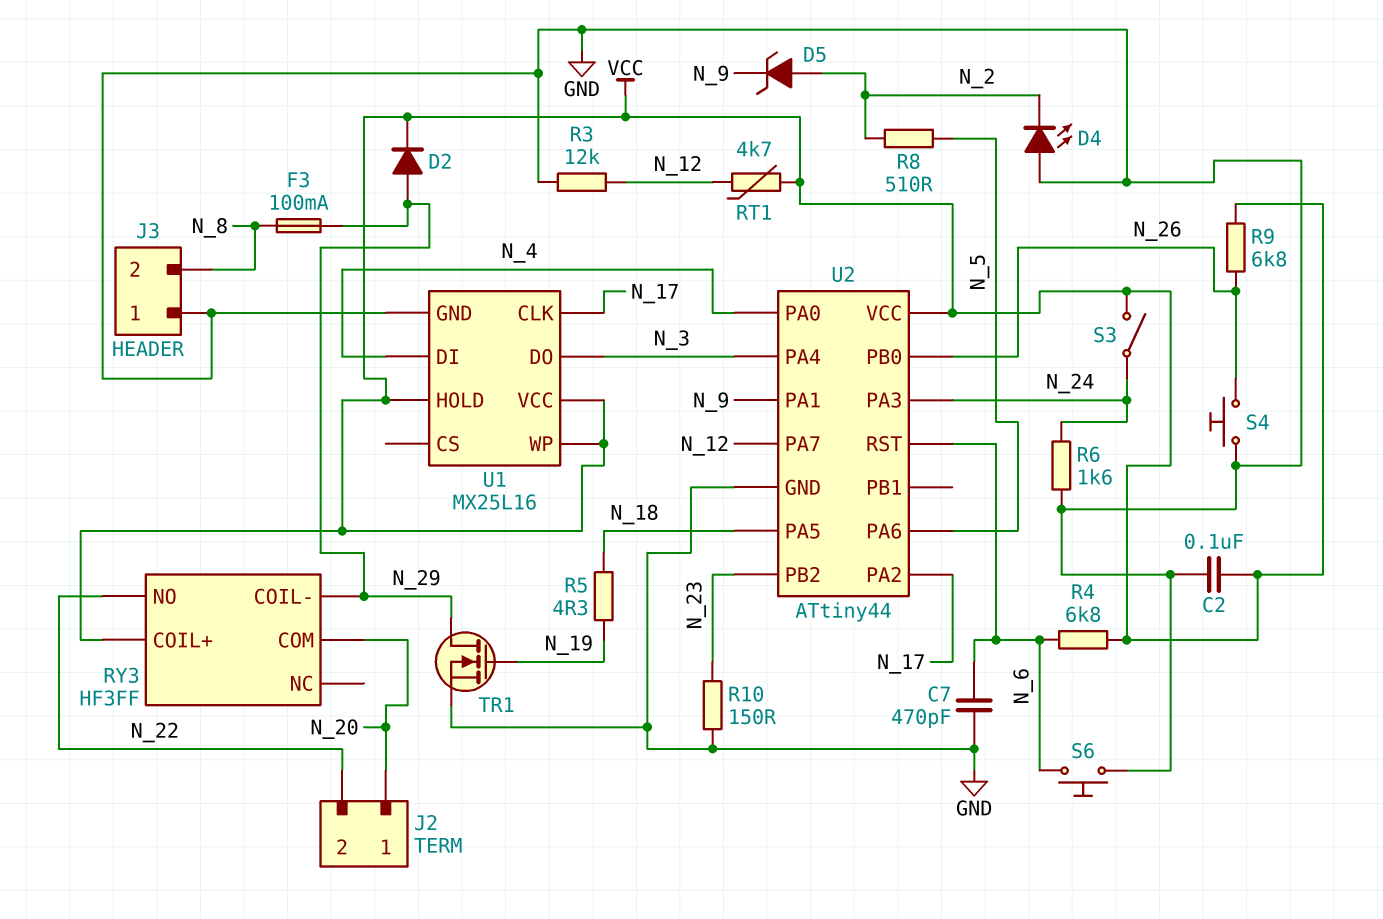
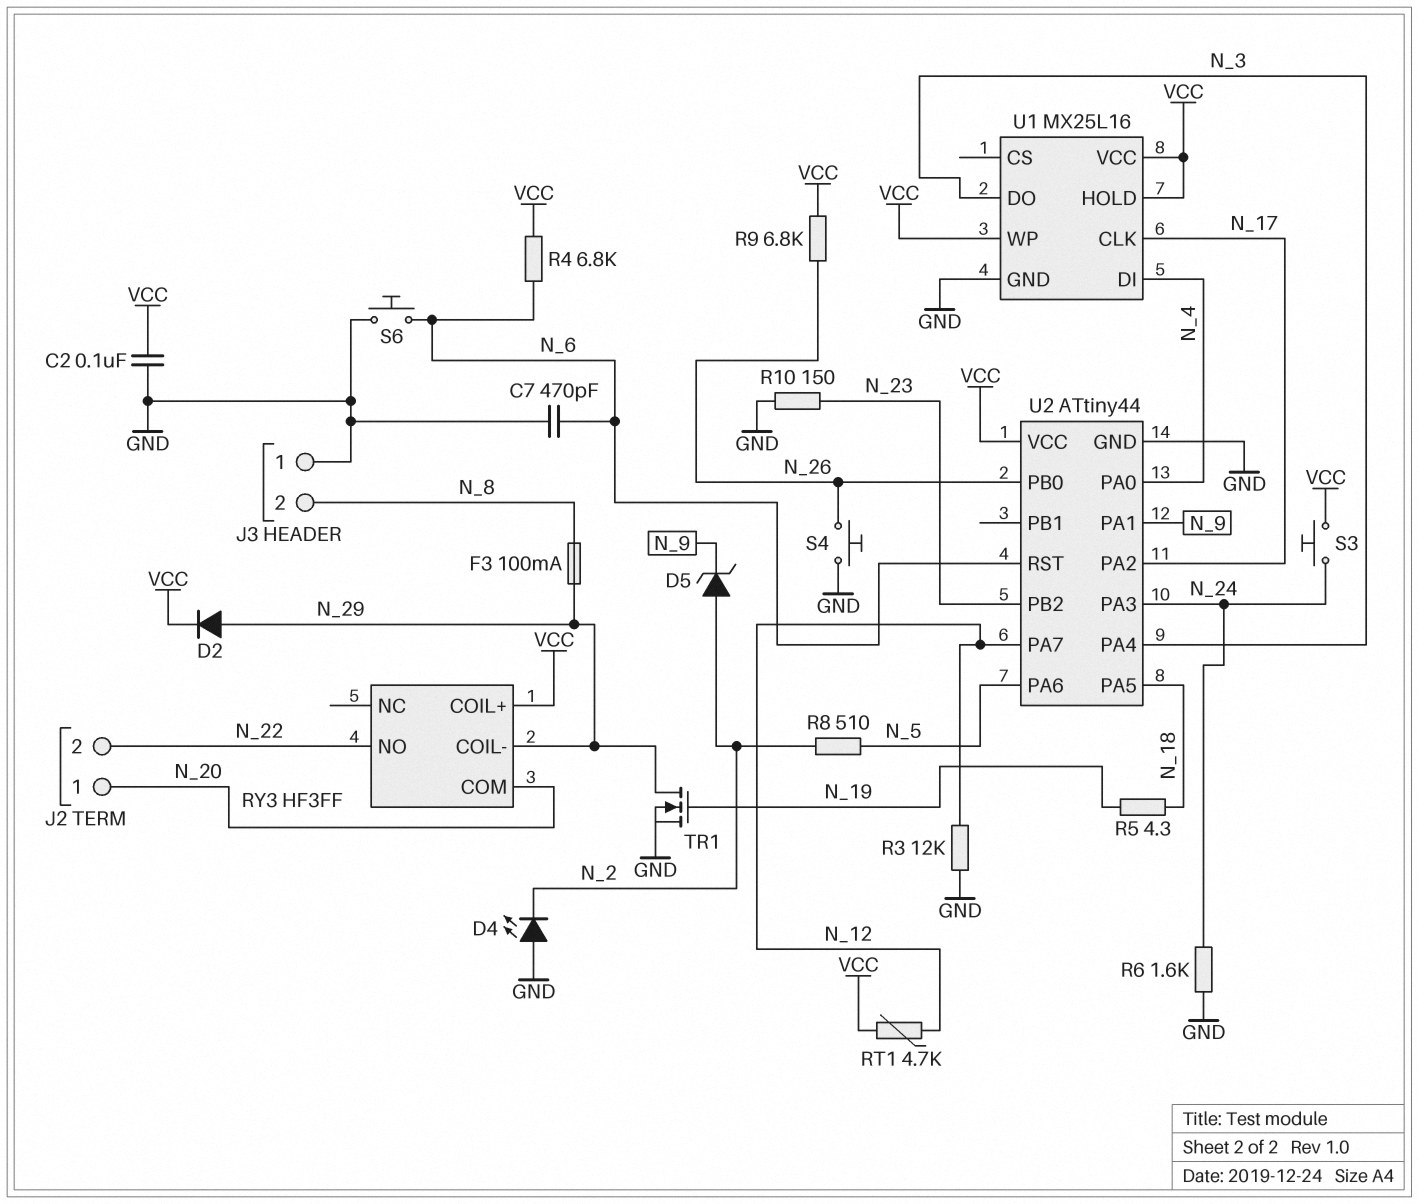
S3: switch (N_24, VCC) -> button (N_24, VCC)

